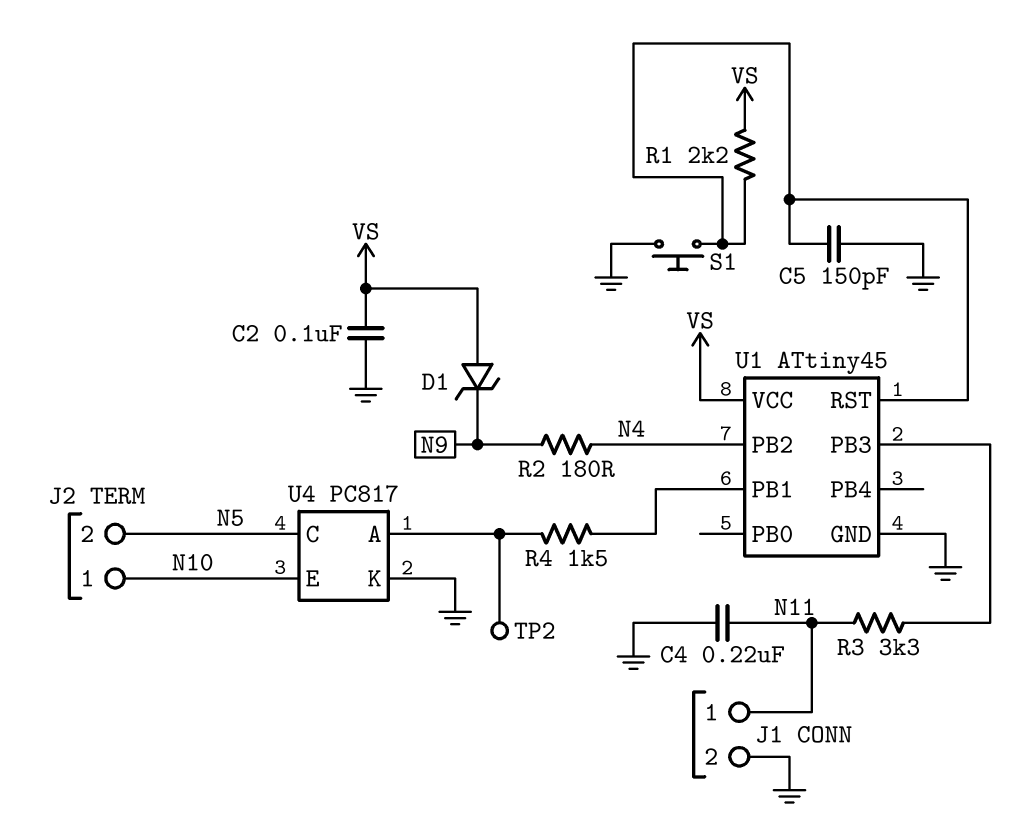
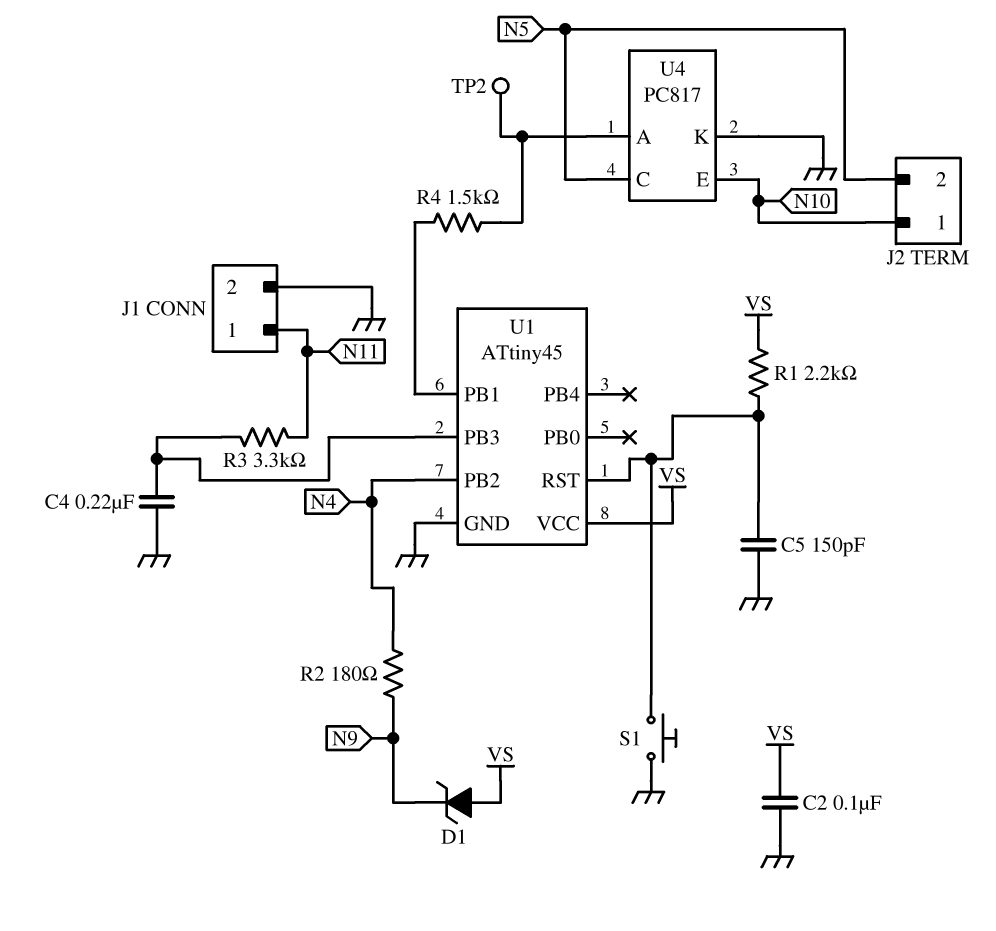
C4: 220nF (GND, N11) -> 220nF (GND, U1/PB3)

